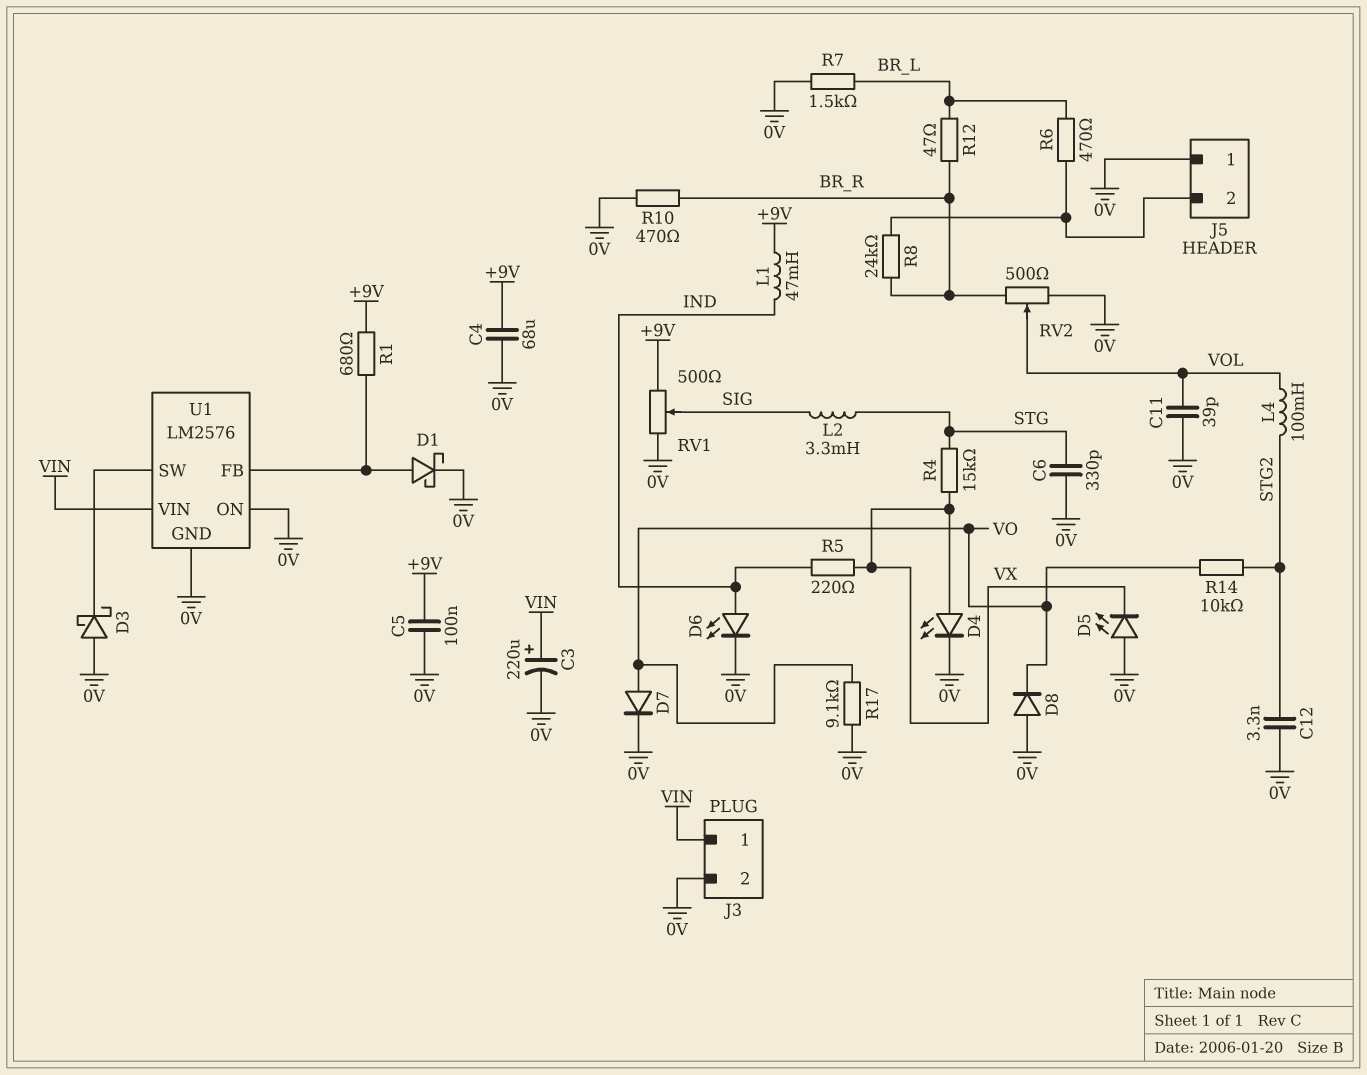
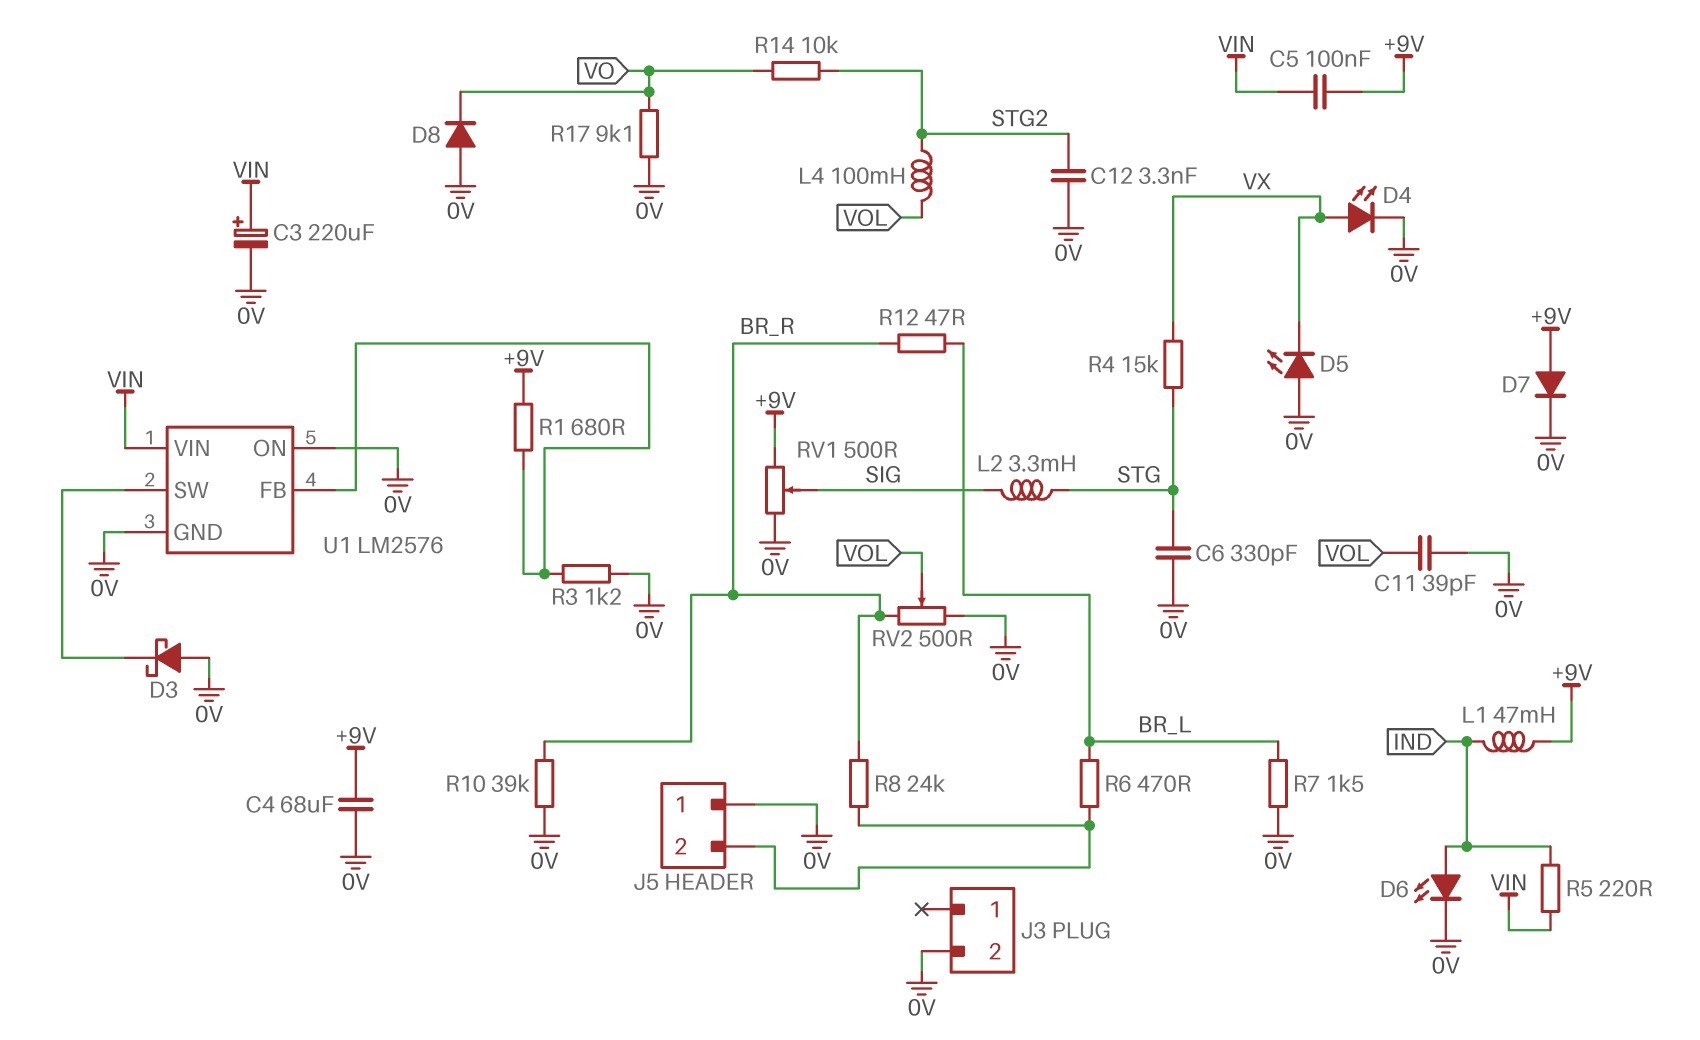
C5: 100nF (+9V, 0V) -> 100nF (+9V, VIN)
D1: schottky (A U1/FB, K 0V) -> none
D7: diode (A VO, K 0V) -> diode (A +9V, K 0V)
J3 pin 1: VIN -> none
R3: none -> 1.2k (0V, U1/FB)
R5: 220 (IND, VX) -> 220 (IND, VIN)
R10: 470 (0V, BR_R) -> 39k (0V, BR_R)

